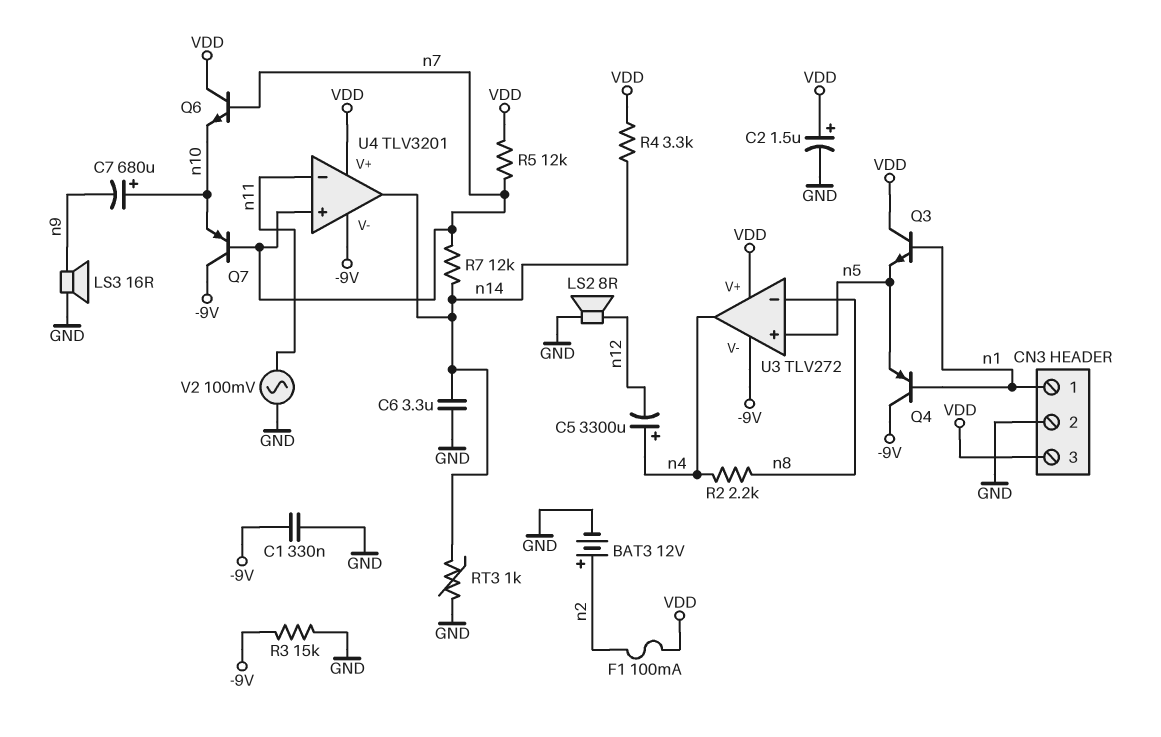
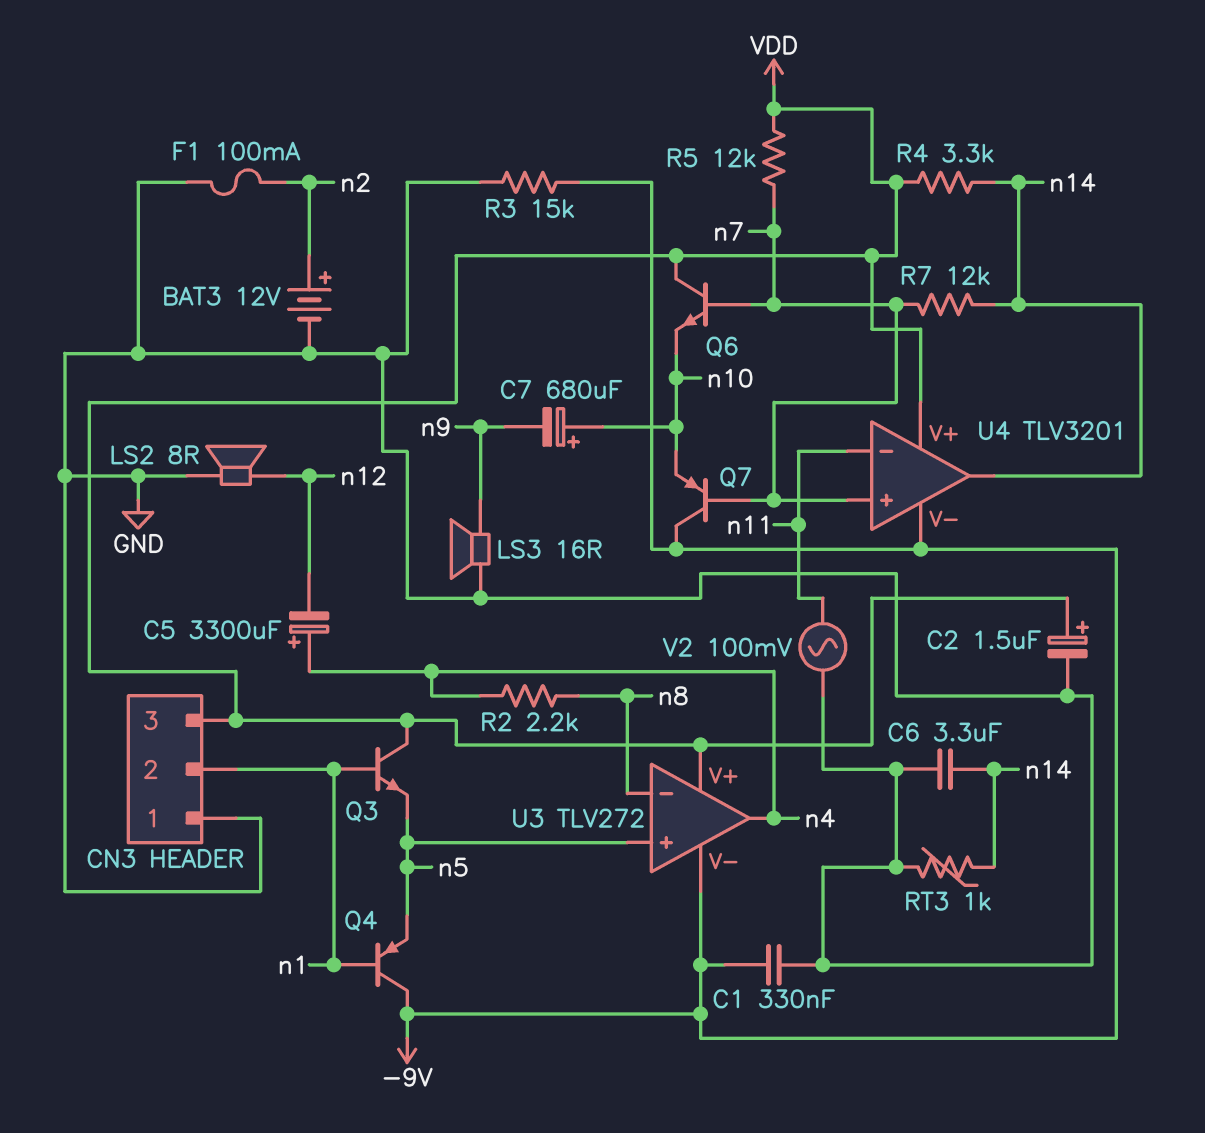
CN3 pin 1: n1 -> GND
CN3 pin 2: GND -> n1
F1: 100mA (VDD, n2) -> 100mA (GND, n2)

